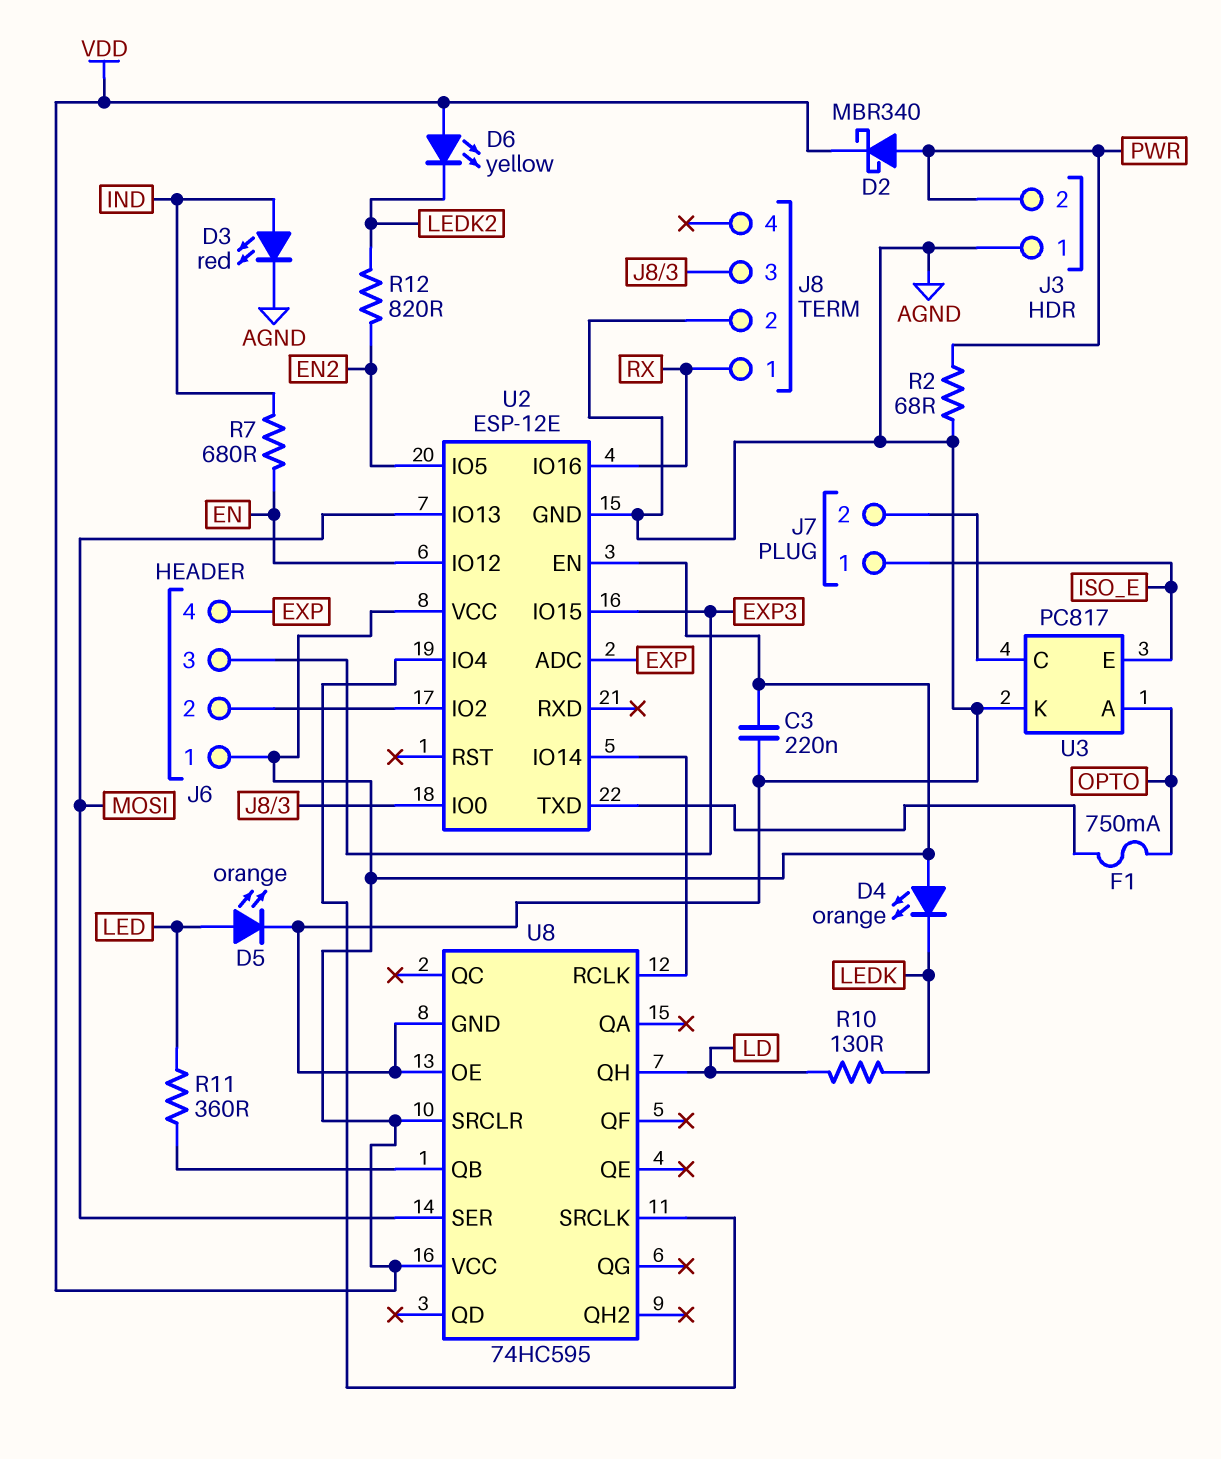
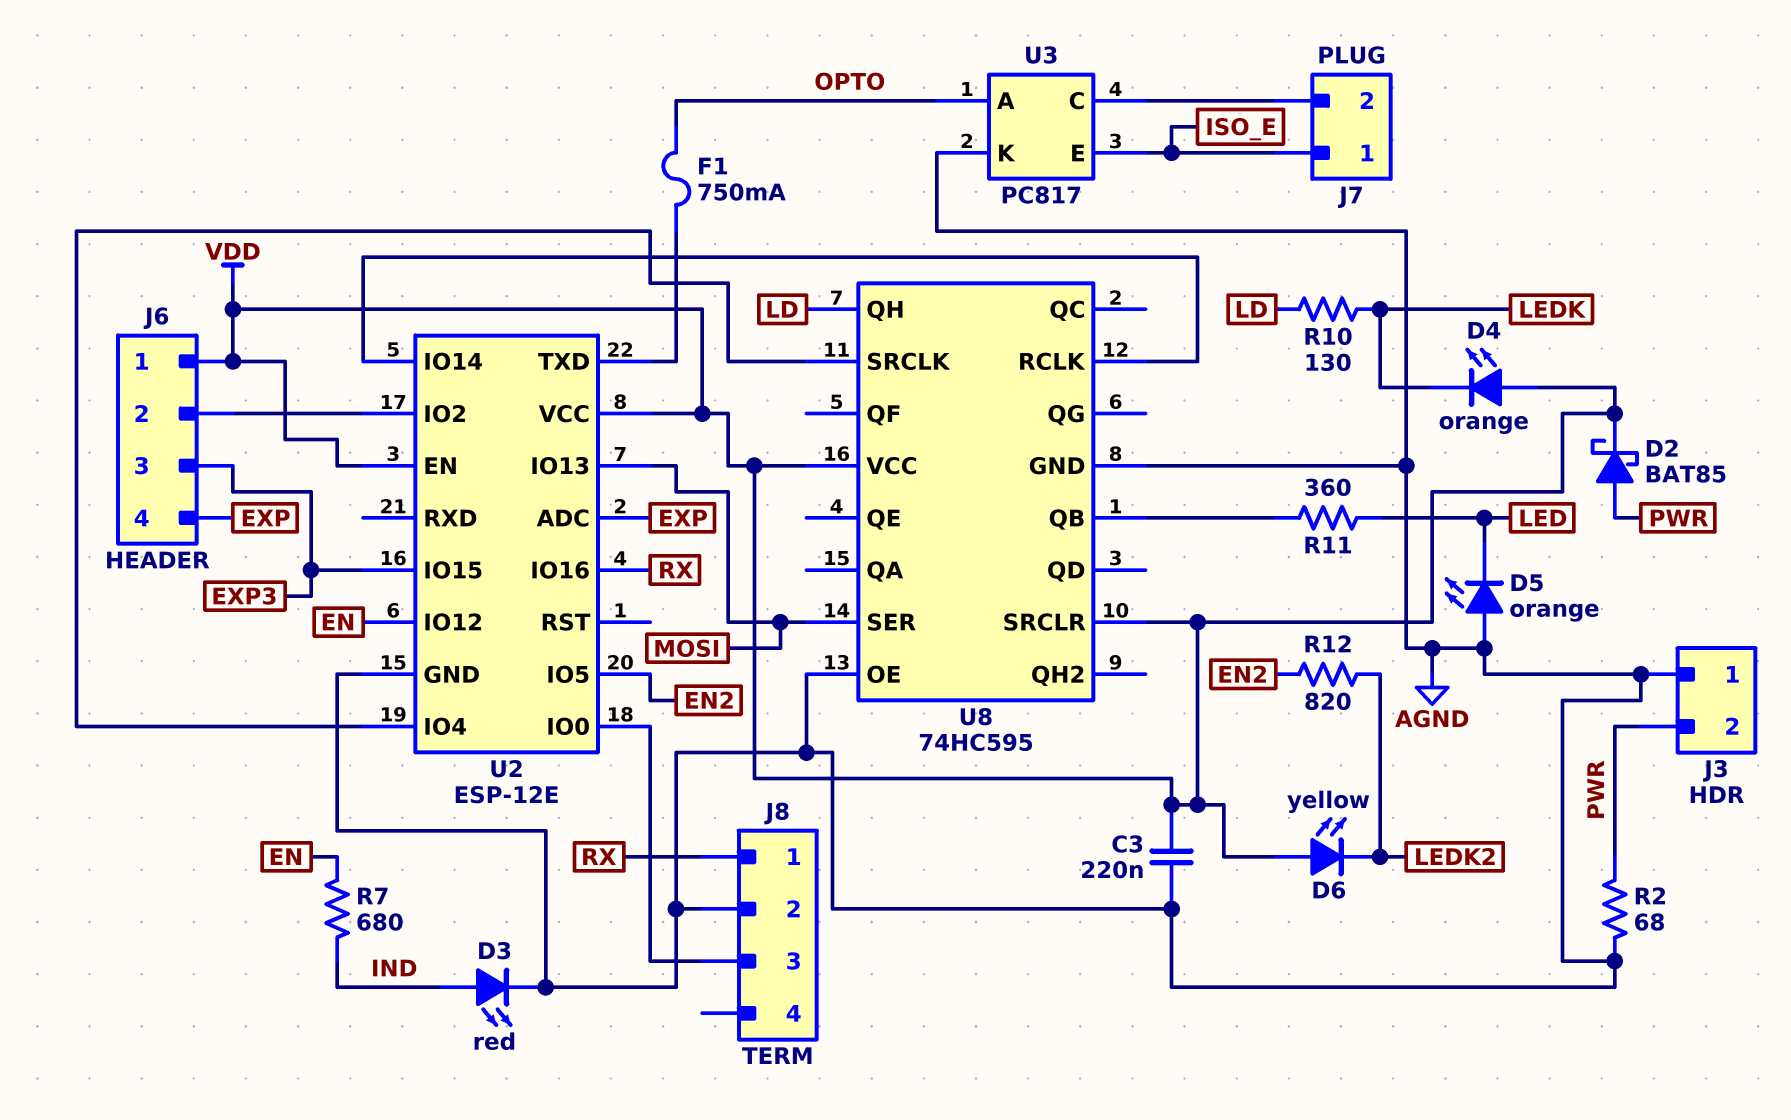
D2: schottky MBR340 (A PWR, K VDD) -> schottky BAT85 (A PWR, K VDD)
D5: LED orange (A LED, K AGND) -> LED orange (A AGND, K LED)

